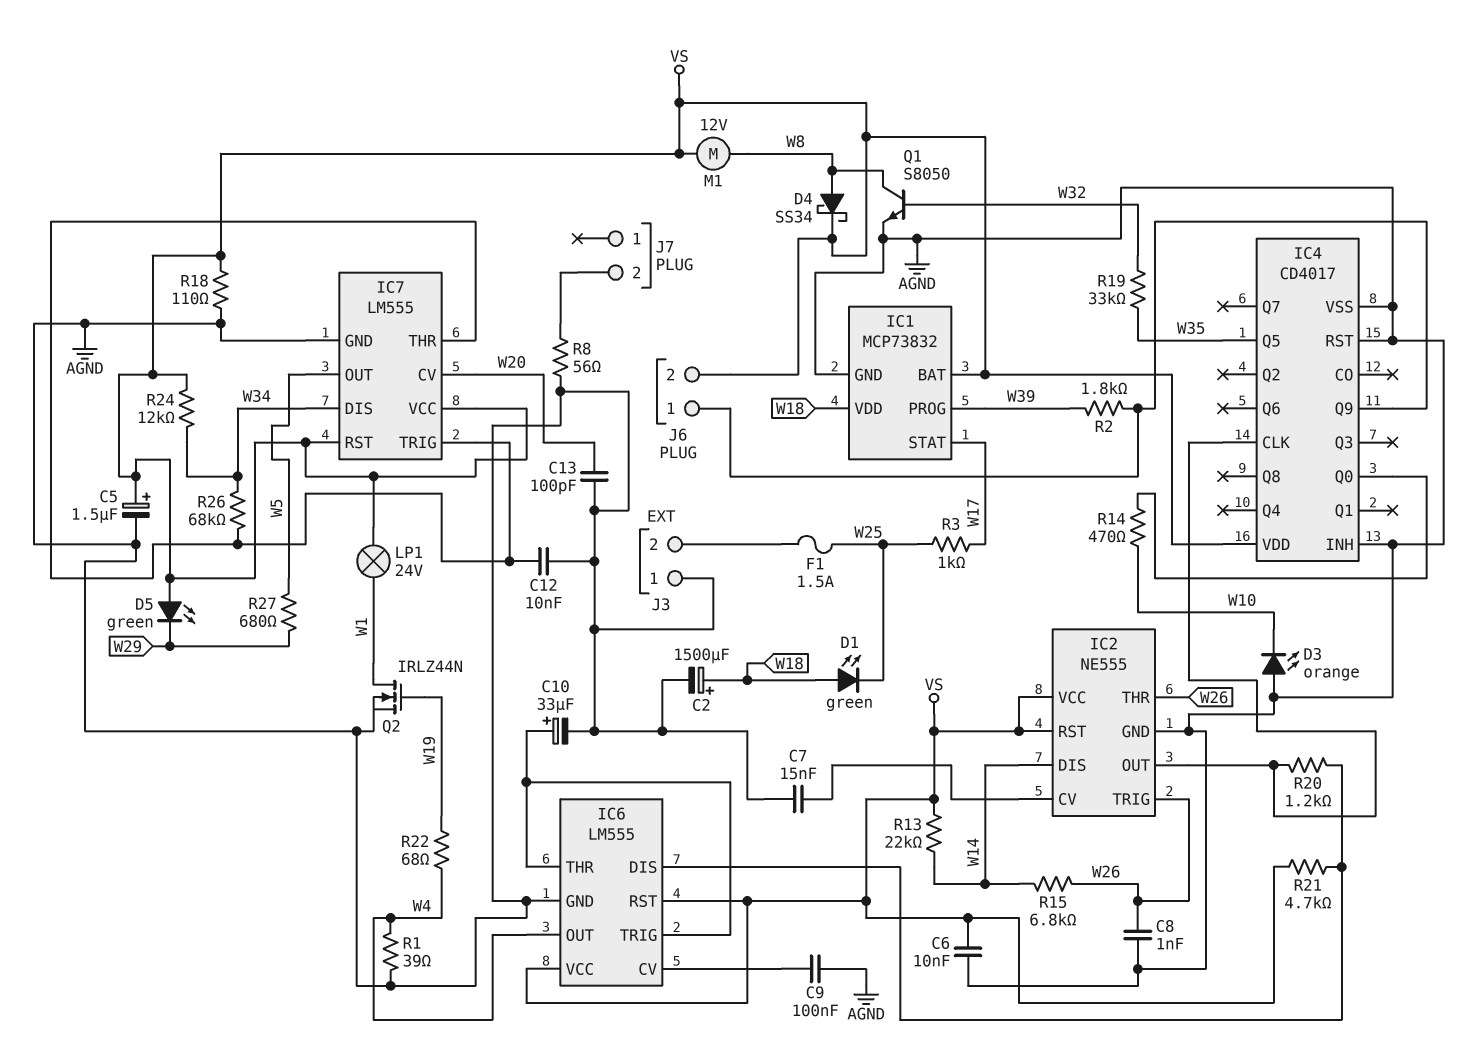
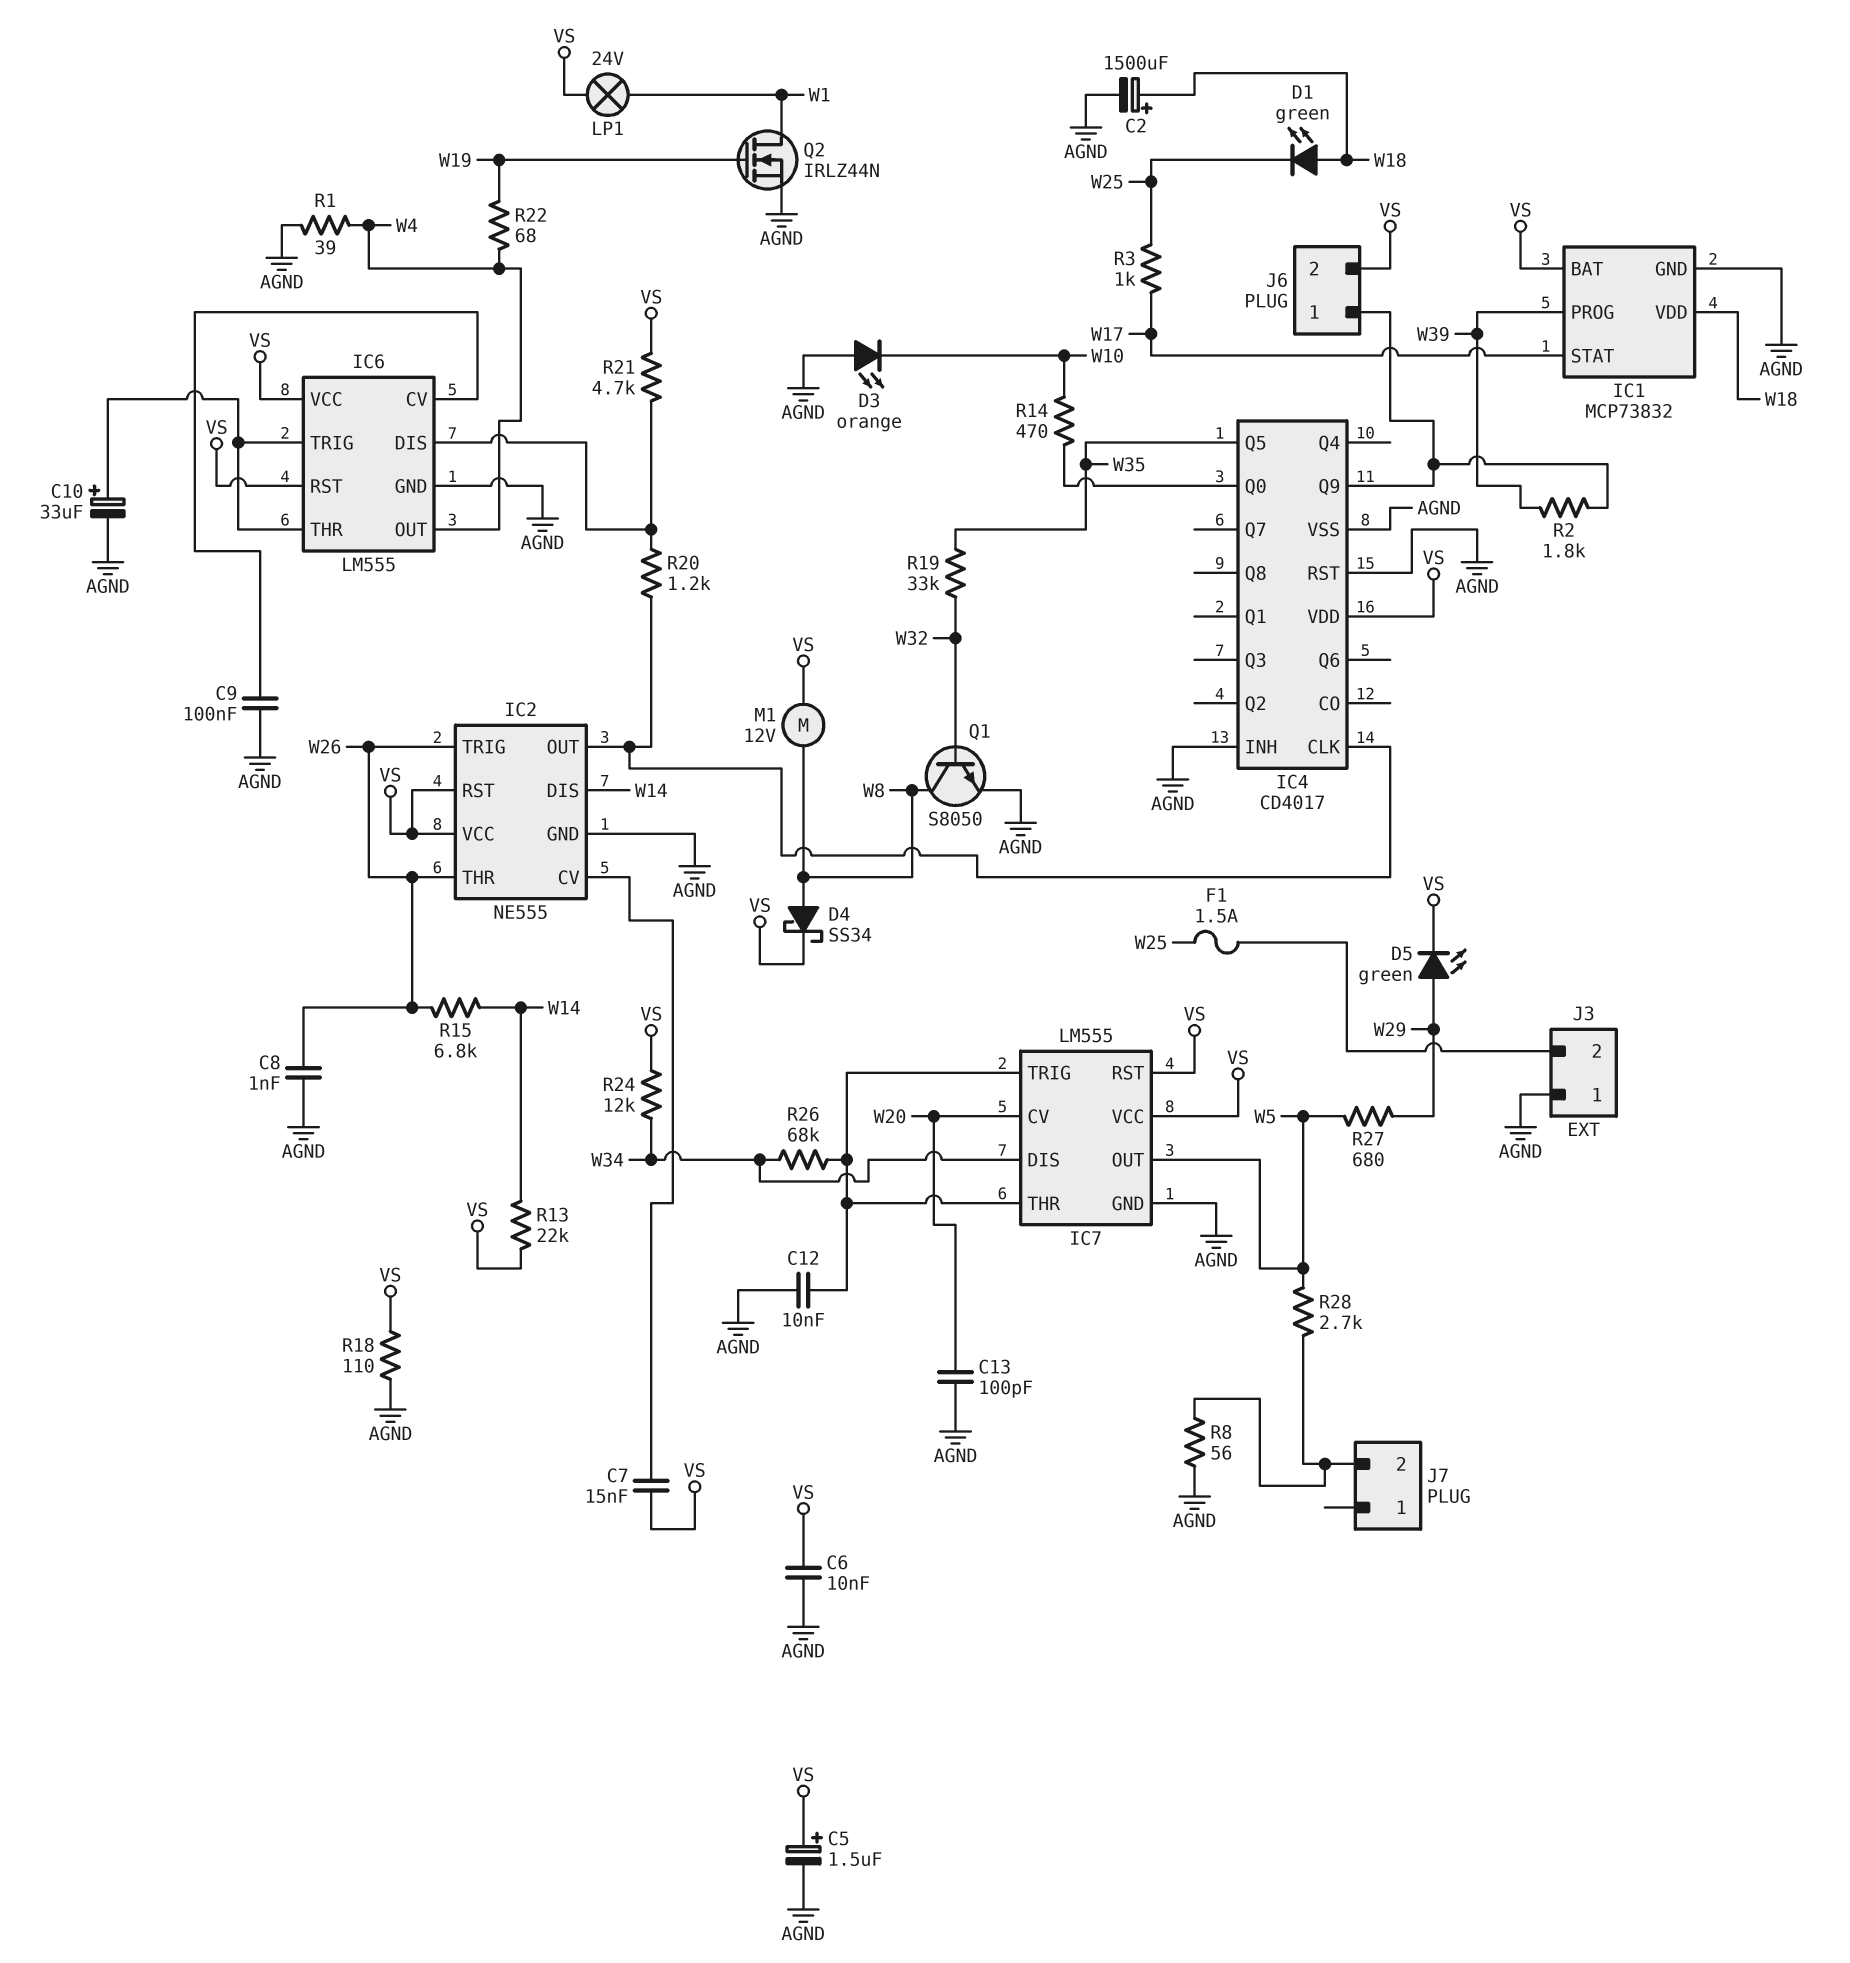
C7: 15nF (AGND, IC2/CV) -> 15nF (IC2/CV, VS)
D5: LED green (A VS, K W29) -> LED green (A W29, K VS)
R28: none -> 2.7k (J7/2, W5)

